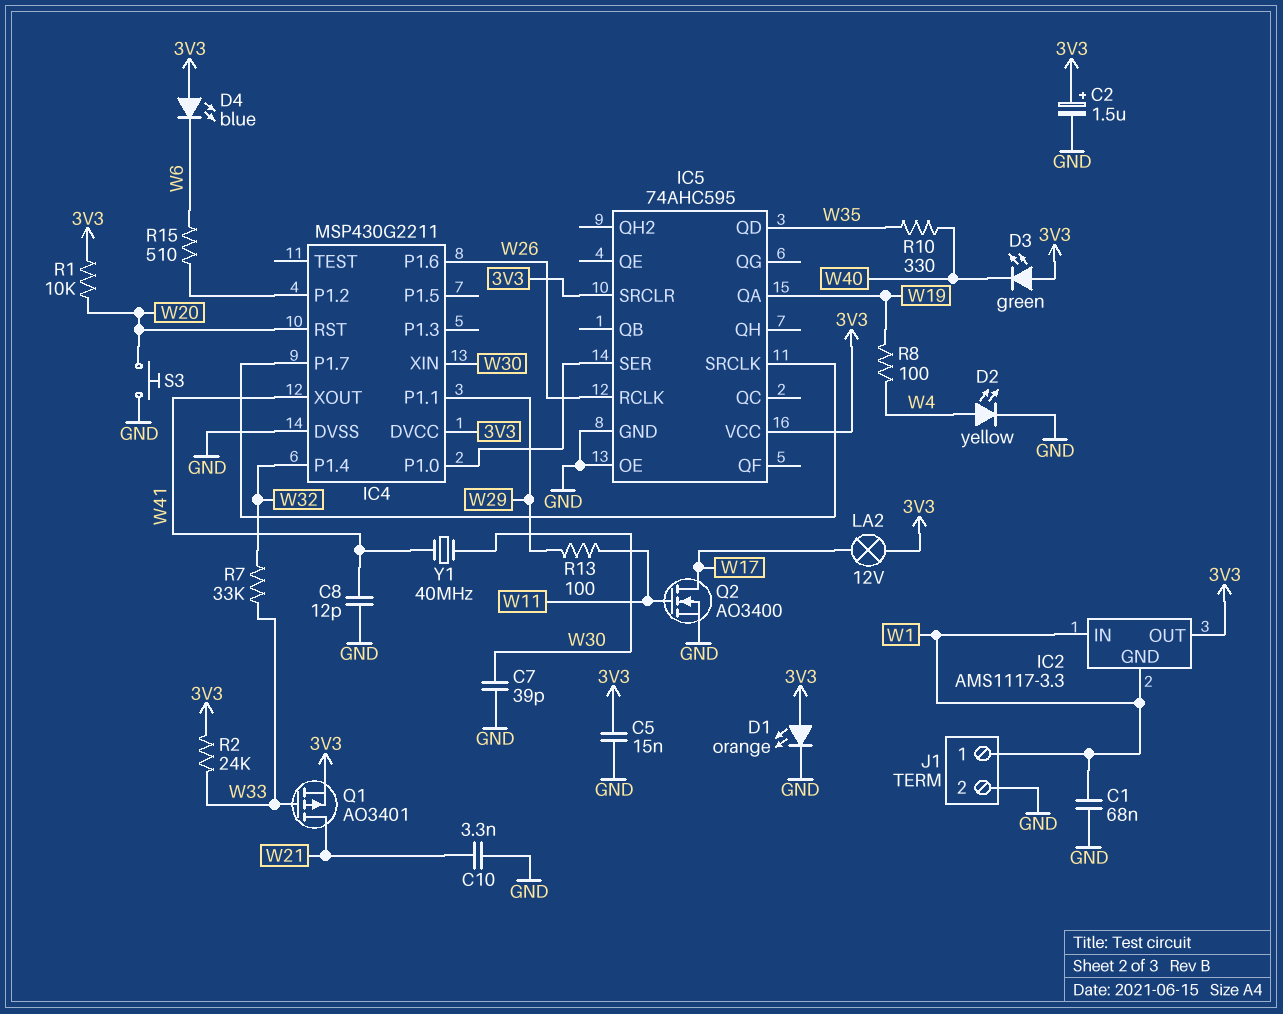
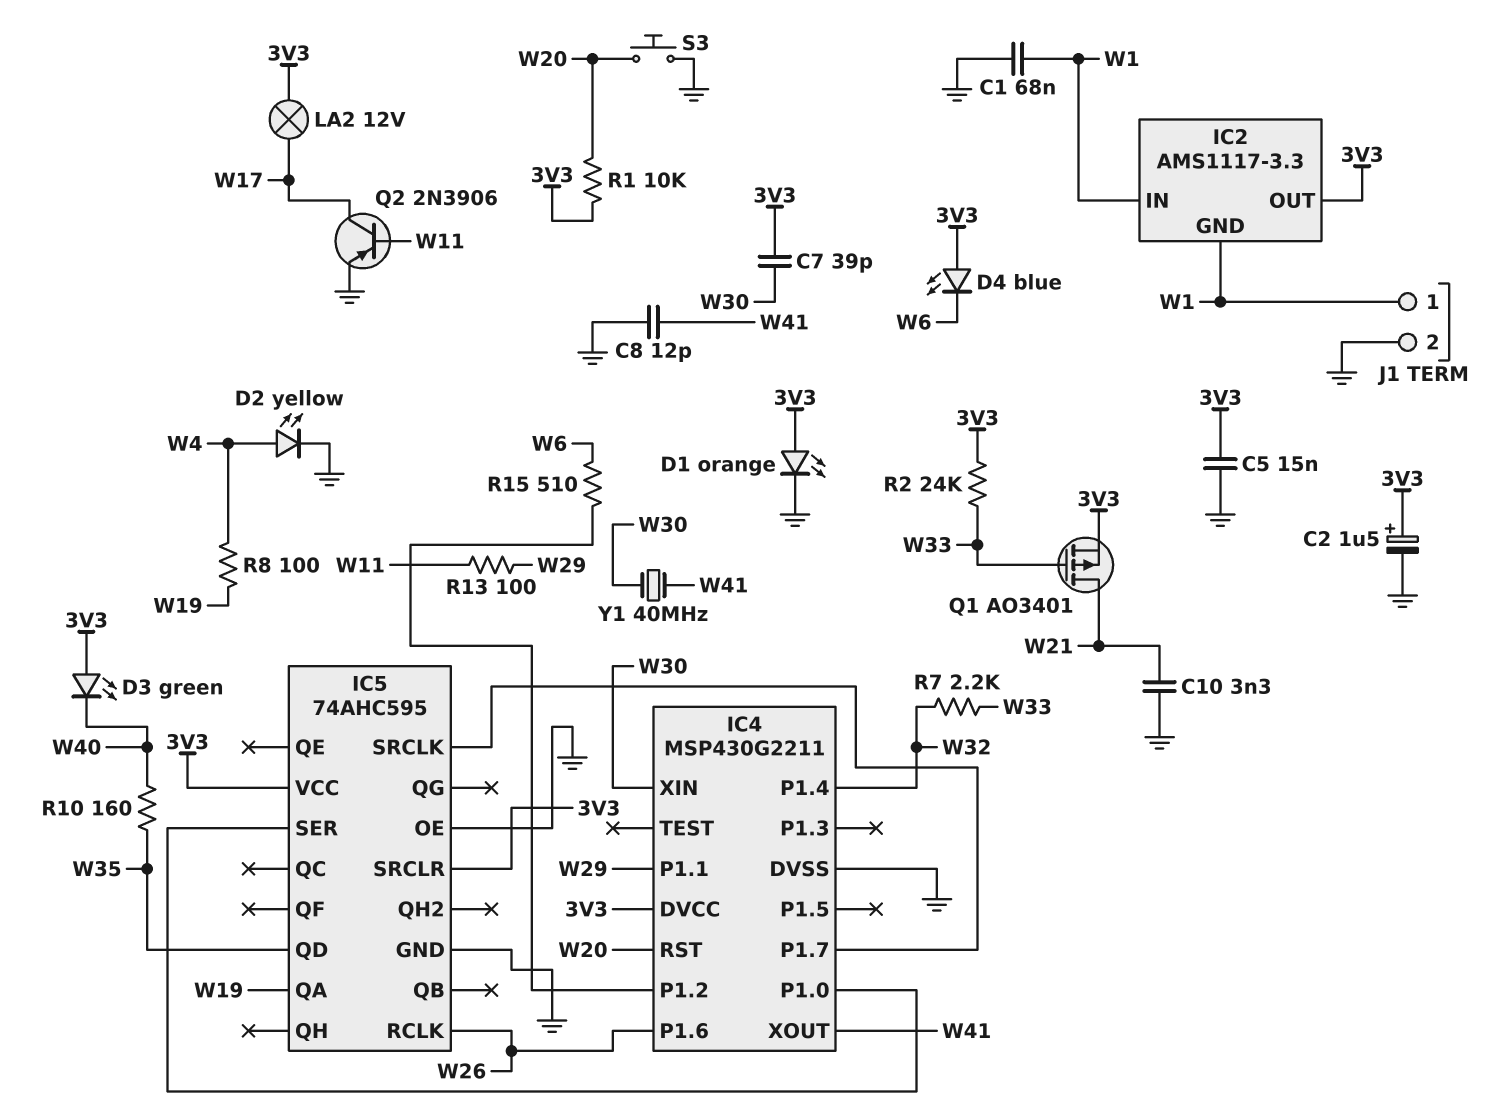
C7: 39pF (GND, W30) -> 39pF (3V3, W30)
Q2: NMOS AO3400 (G W11, D W17, S GND) -> PNP 2N3906 (B W11, C W17, E GND)
R7: 33k (W32, W33) -> 2.2k (W32, W33)
R10: 330 (W35, W40) -> 160 (W35, W40)

